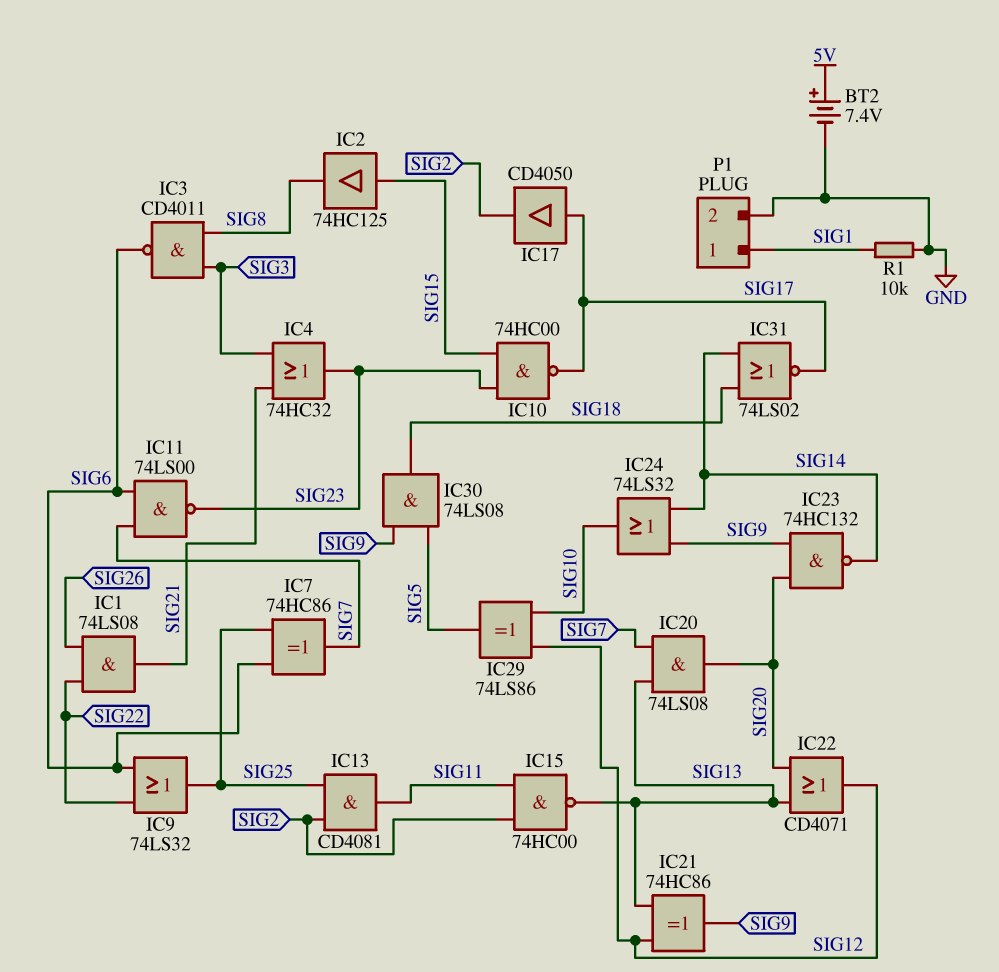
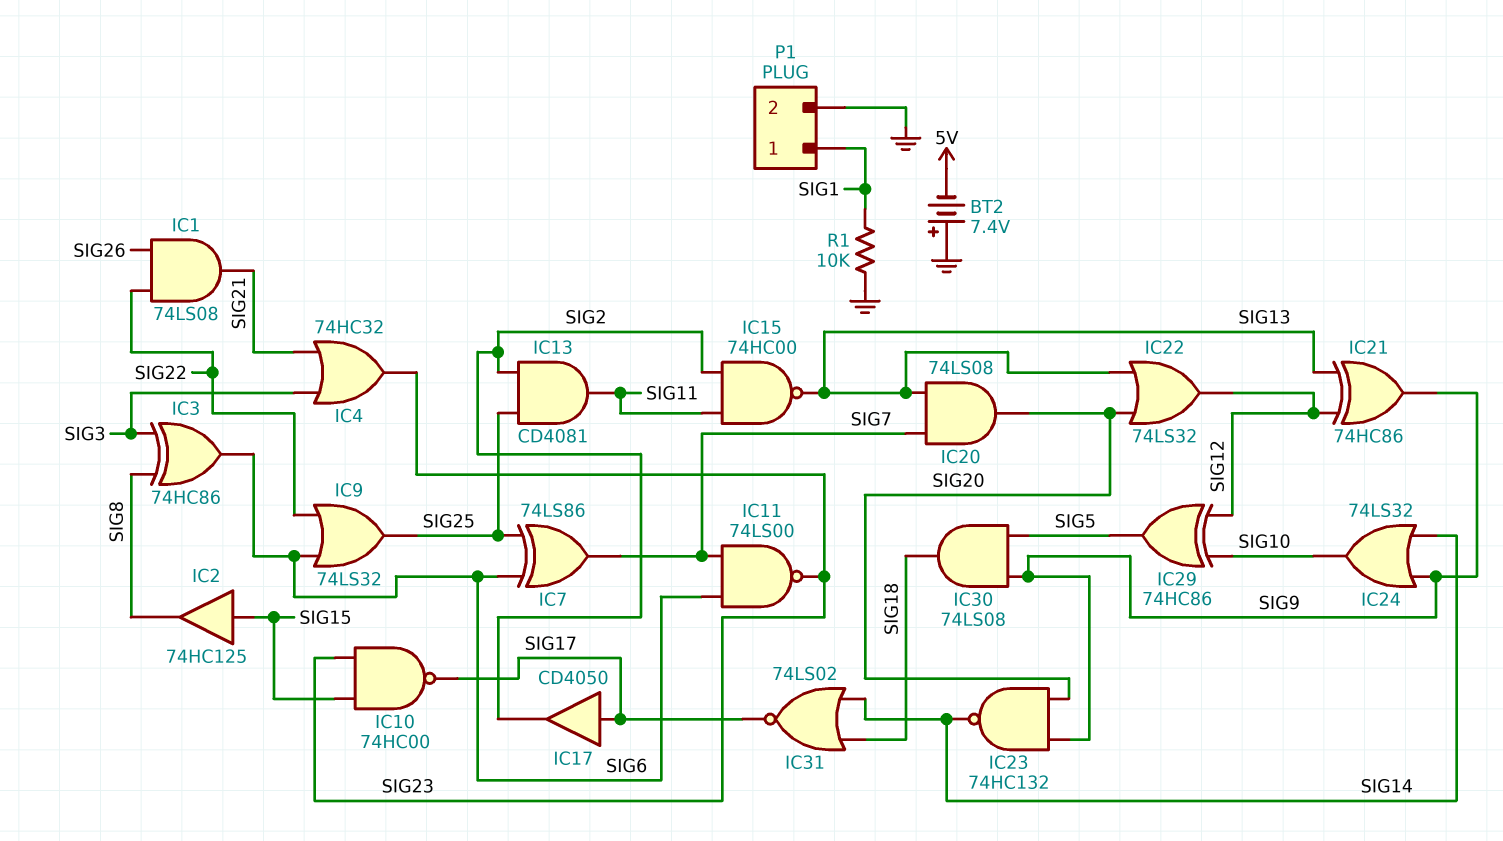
BT2: 7.4V (plus 5V, minus GND) -> 7.4V (plus GND, minus 5V)
IC3: NAND CD4011 (in SIG3, in SIG8, out SIG6) -> XOR 74HC86 (in SIG3, in SIG8, out SIG6)
IC7: XOR 74HC86 (in SIG6, in SIG25, out SIG7) -> XOR 74LS86 (in SIG6, in SIG25, out SIG7)
IC22: OR CD4071 (in SIG13, in SIG20, out SIG12) -> OR 74LS32 (in SIG13, in SIG20, out SIG12)
IC29: XOR 74LS86 (in SIG10, in SIG12, out SIG5) -> XOR 74HC86 (in SIG10, in SIG12, out SIG5)

